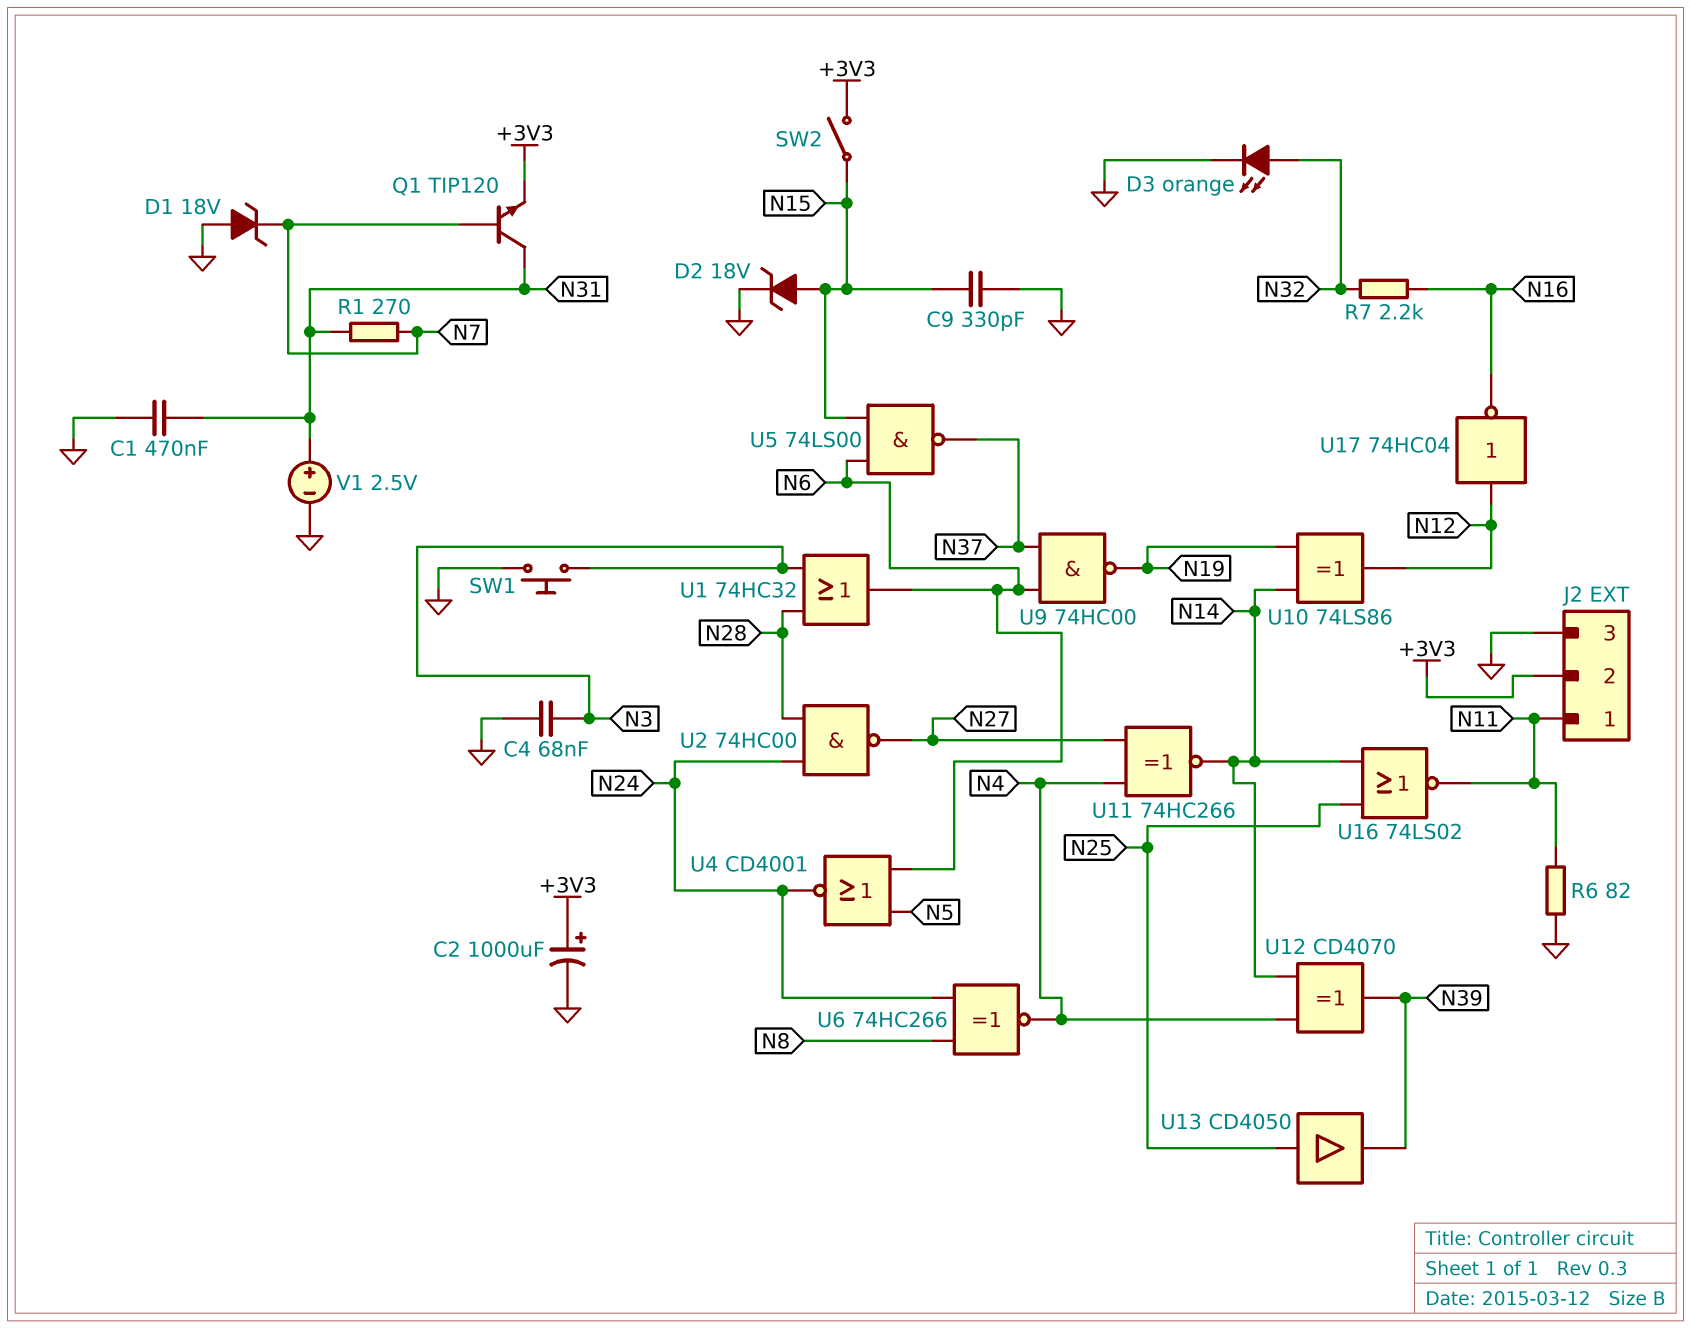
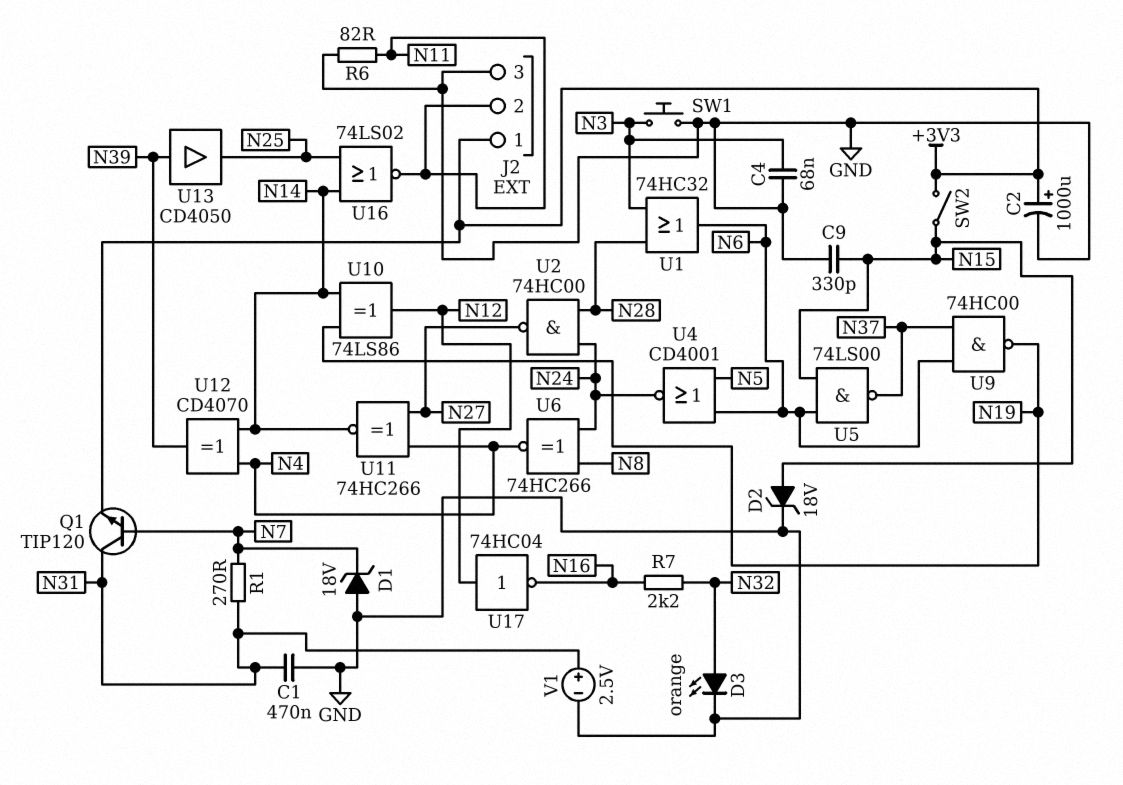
J2 pin 1: N11 -> +3V3
J2 pin 2: +3V3 -> N11
U13: buffer CD4050 (in N25, out N39) -> buffer CD4050 (in N39, out N25)

